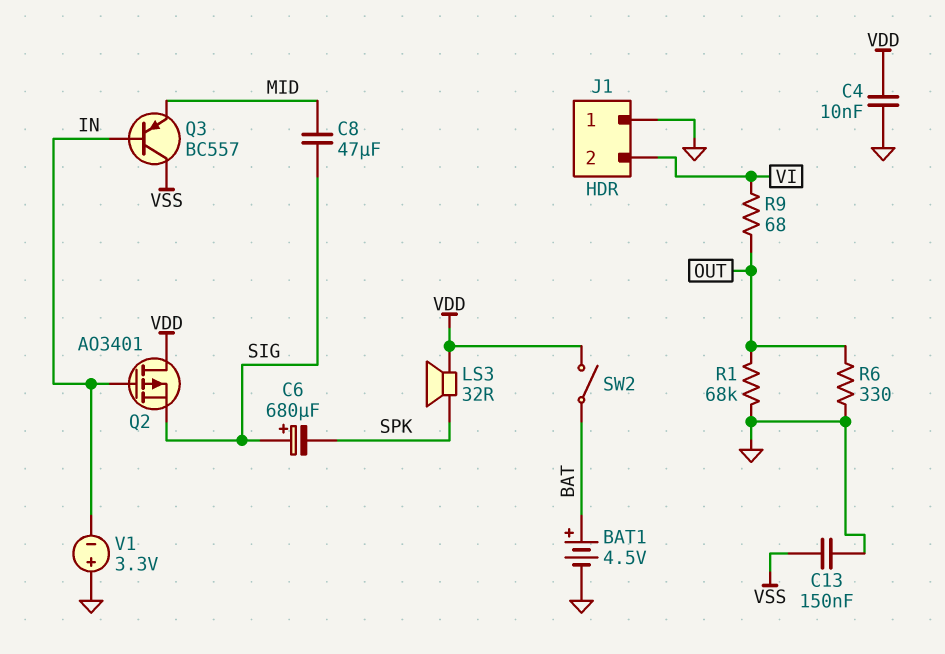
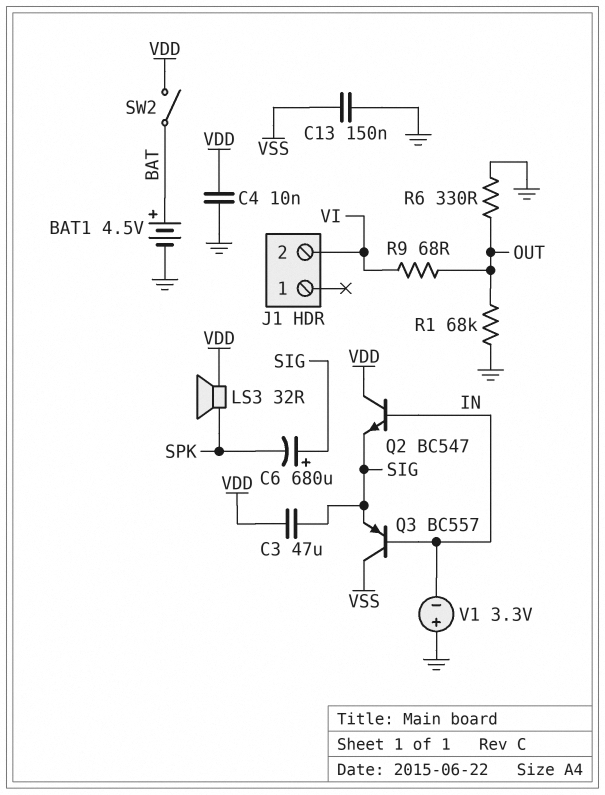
C3: none -> 47uF (SIG, VDD)
C8: 47uF (MID, SIG) -> none
J1 pin 1: GND -> none
Q2: PMOS AO3401 (G IN, D VDD, S SIG) -> NPN BC547 (B IN, C VDD, E SIG)
Q3: PNP BC557 (B IN, C VSS, E MID) -> PNP BC557 (B IN, C VSS, E SIG)

